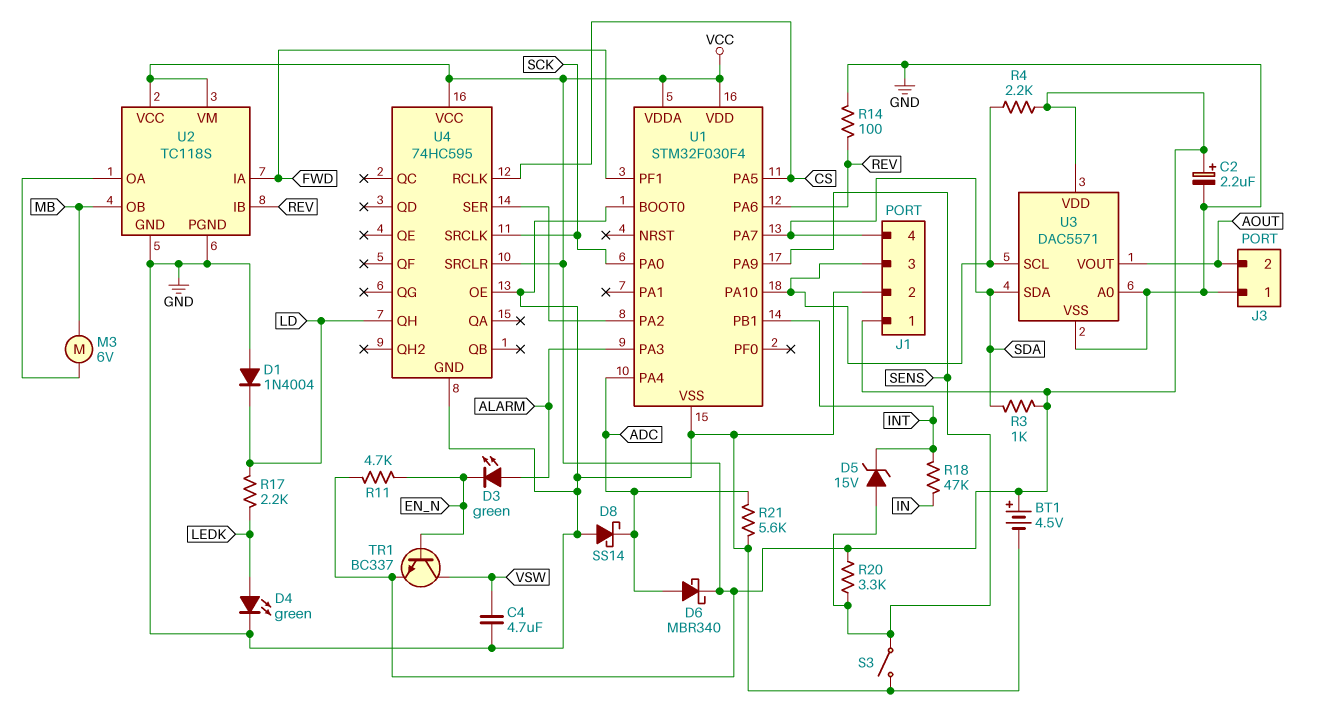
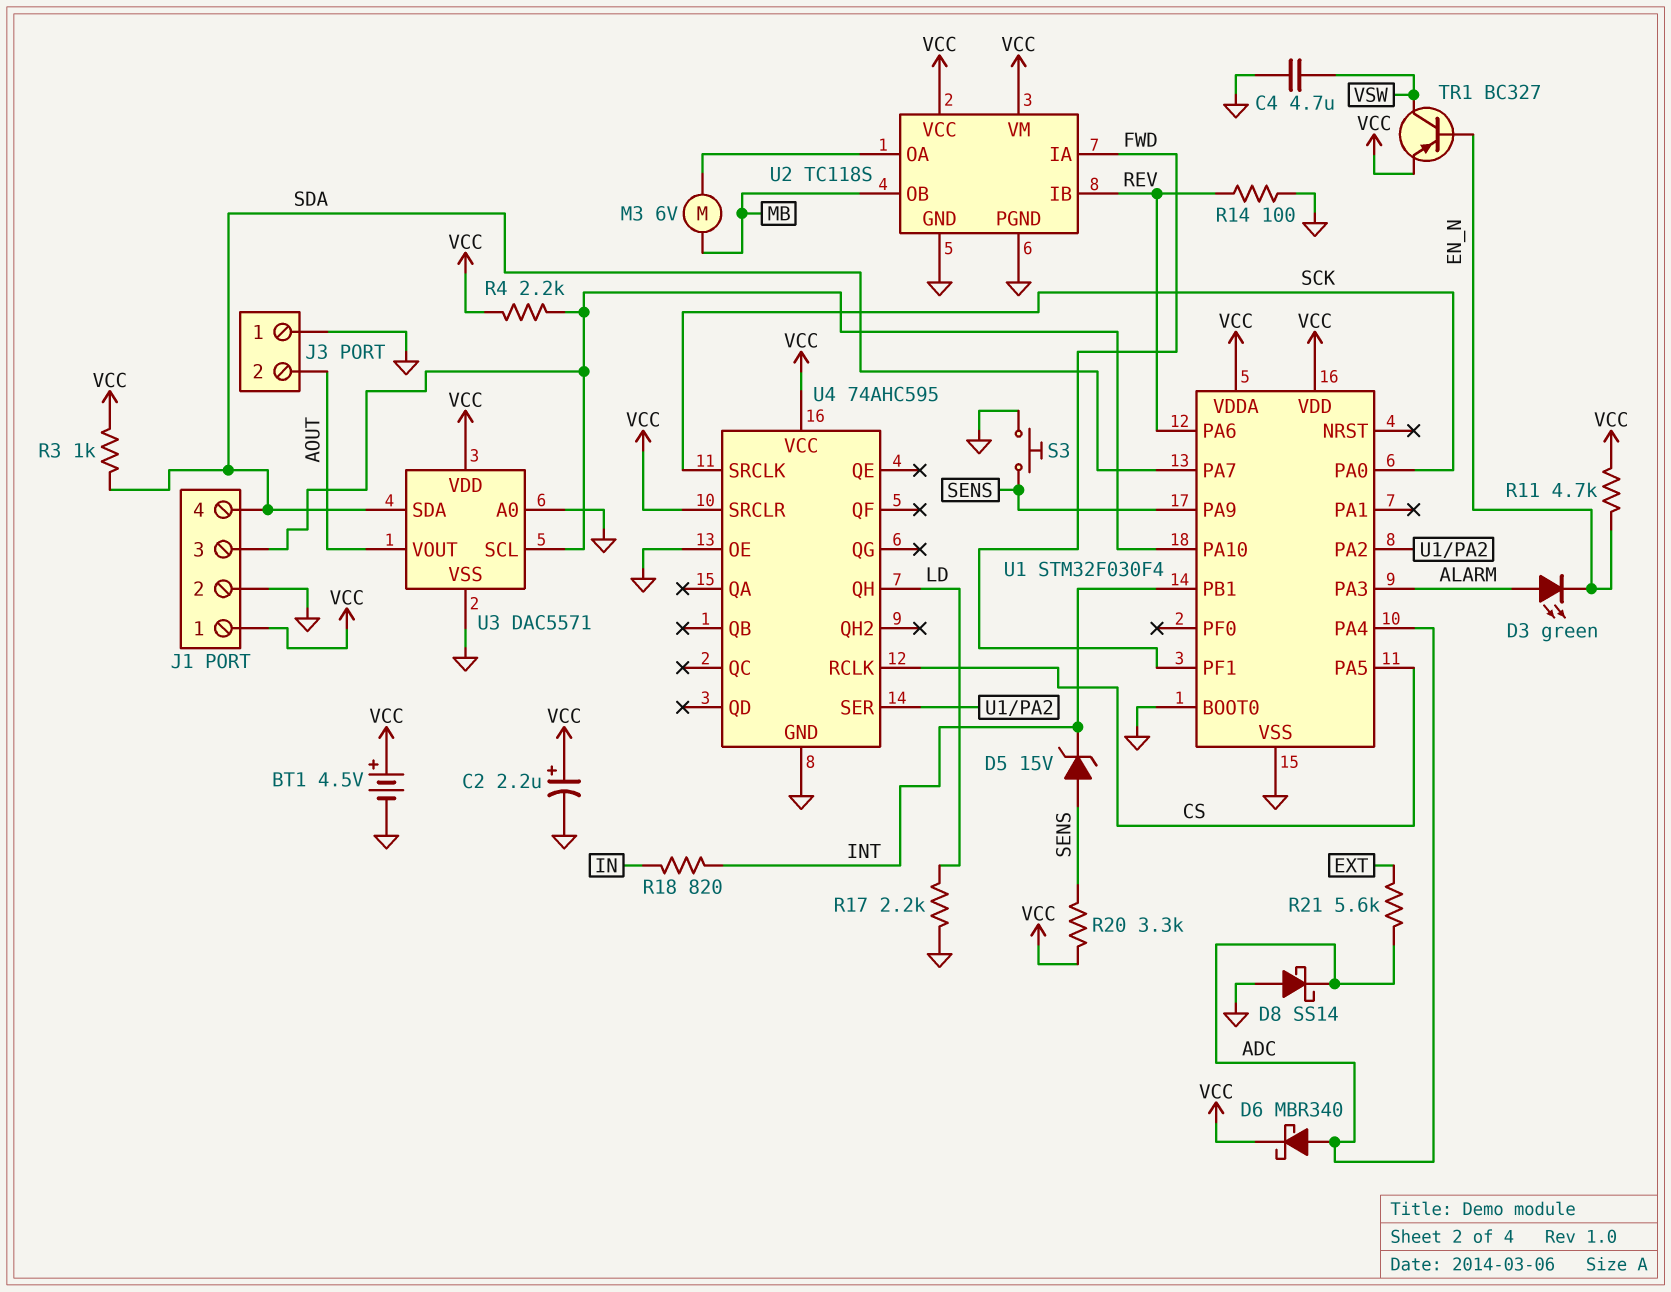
D1: diode 1N4004 (A GND, K LD) -> none
D4: LED green (A LEDK, K GND) -> none
R17: 2.2k (LD, LEDK) -> 2.2k (GND, LD)
R18: 47k (IN, INT) -> 820 (IN, INT)
R21: 5.6k (ADC, GND) -> 5.6k (ADC, EXT)
S3: switch (GND, SENS) -> button (GND, SENS)
TR1: NPN BC337 (B EN_N, C VSW, E VCC) -> PNP BC327 (B EN_N, C VSW, E VCC)
U4: 74HC595 -> 74AHC595

